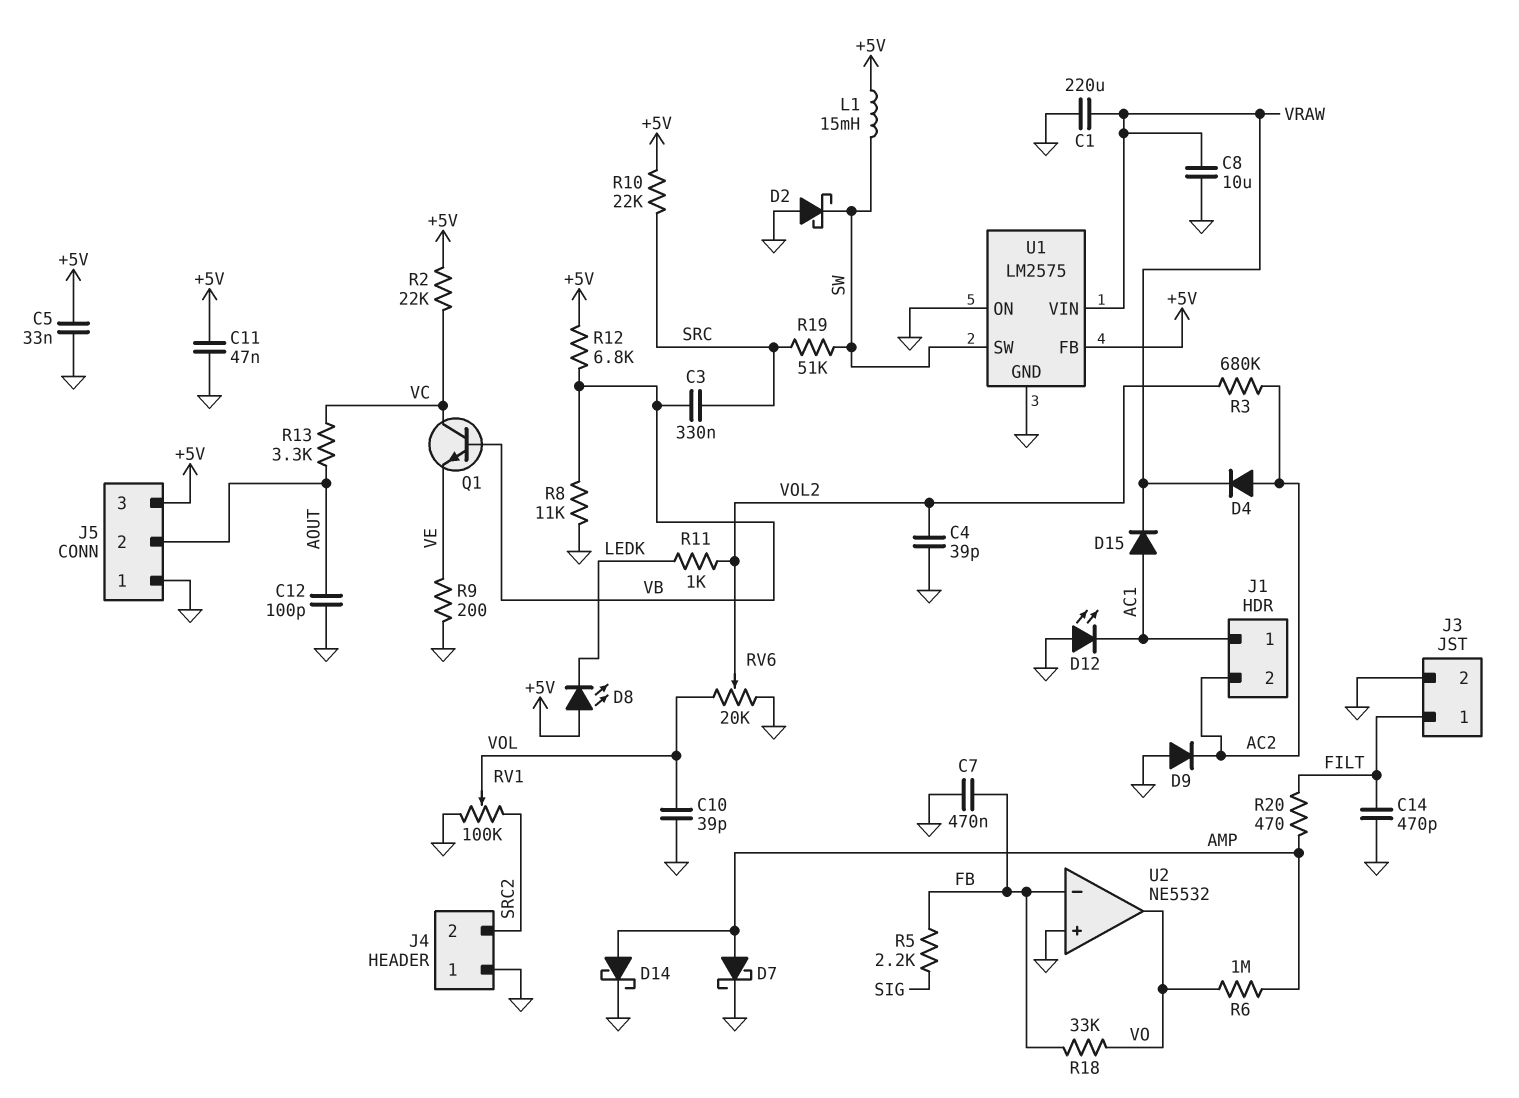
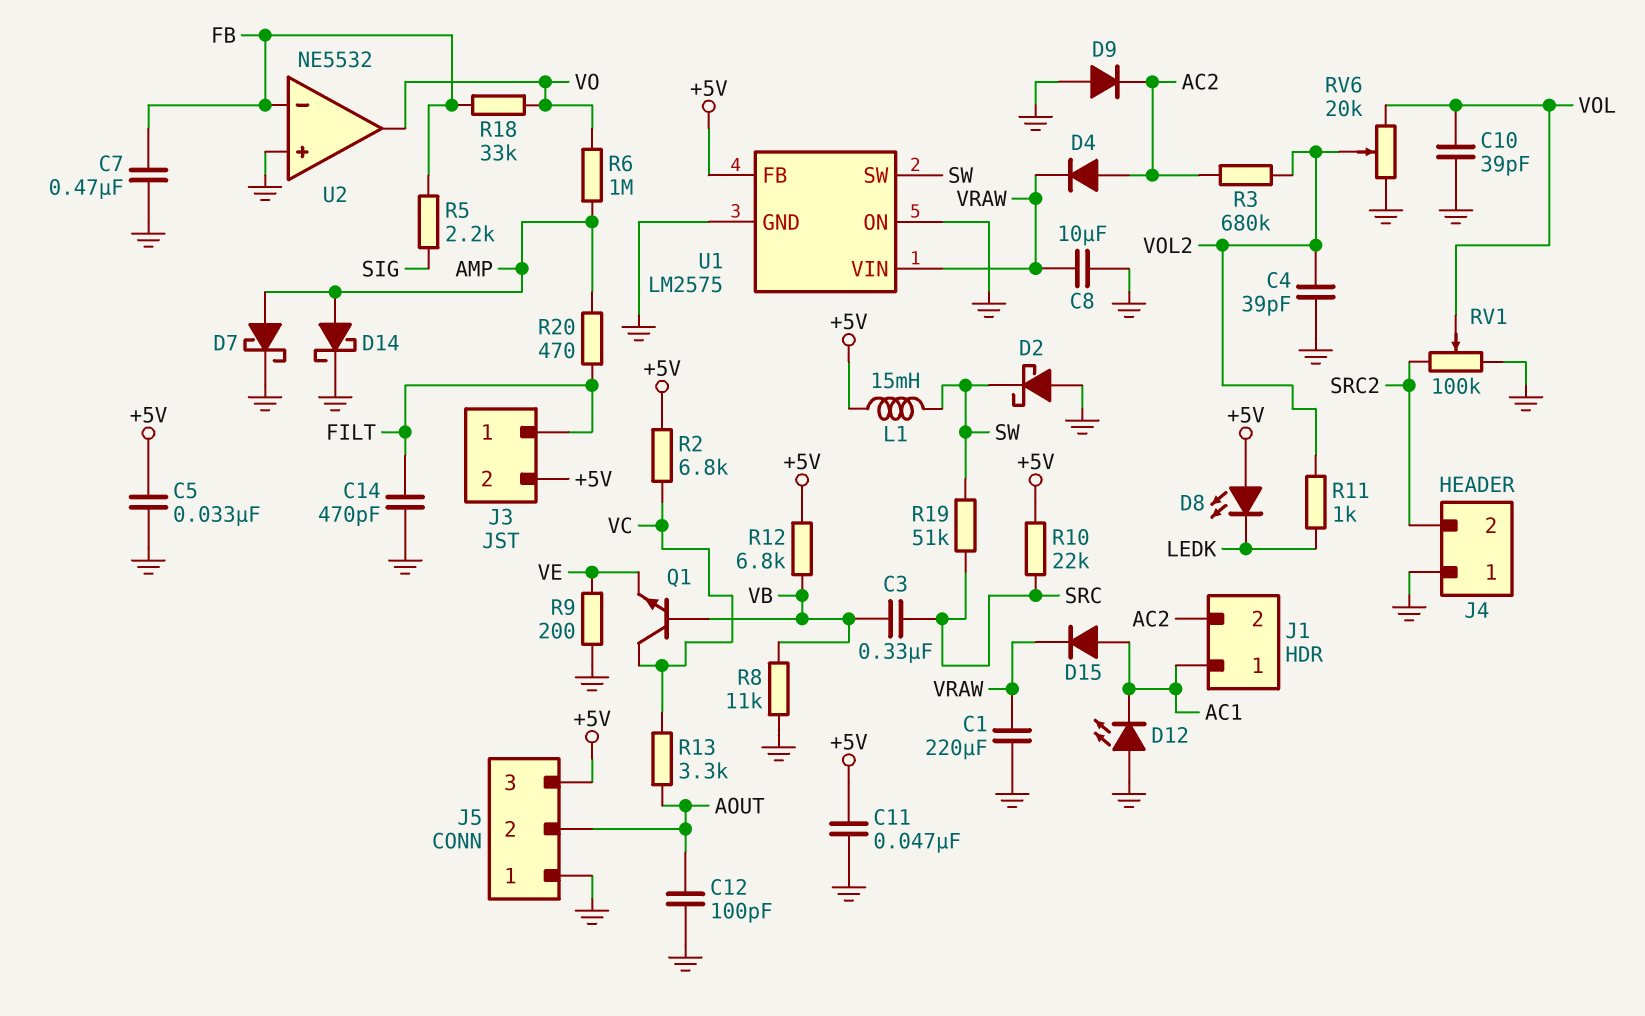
J3 pin 2: GND -> +5V
R2: 22k (+5V, VC) -> 6.8k (+5V, VC)

